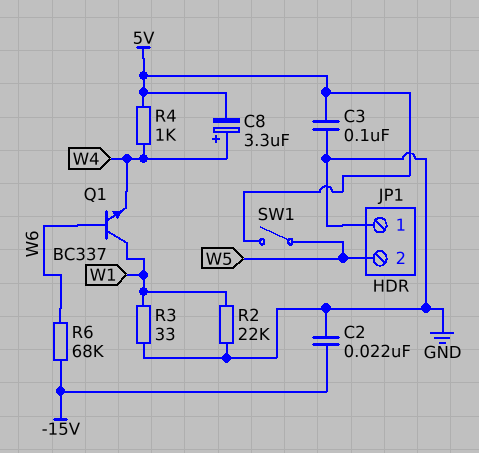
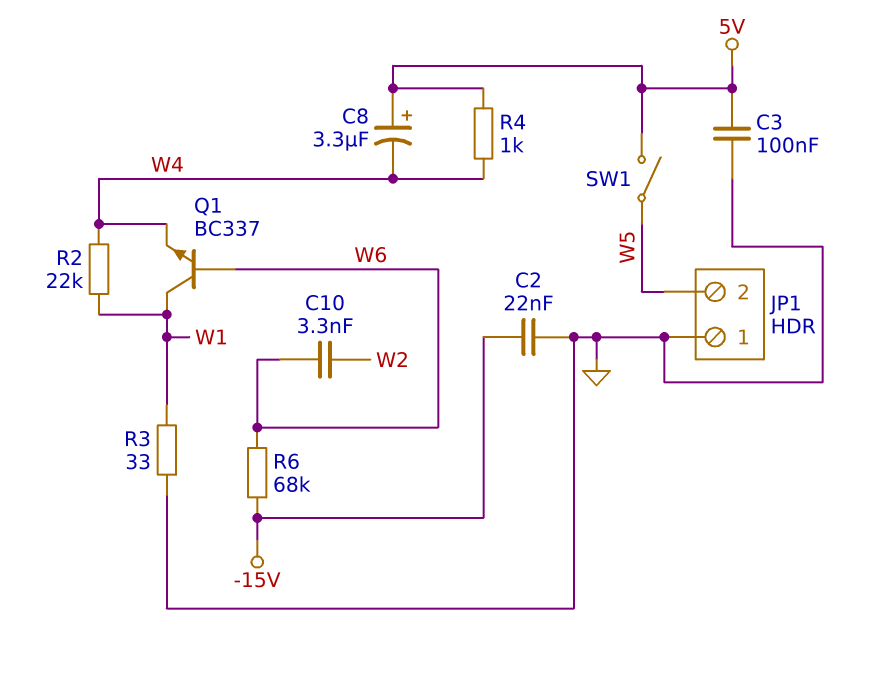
C8: 3.3uF (plus W4, minus 5V) -> 3.3uF (plus 5V, minus W4)
C10: none -> 3.3nF (W2, W6)
R2: 22k (GND, W1) -> 22k (W1, W4)

